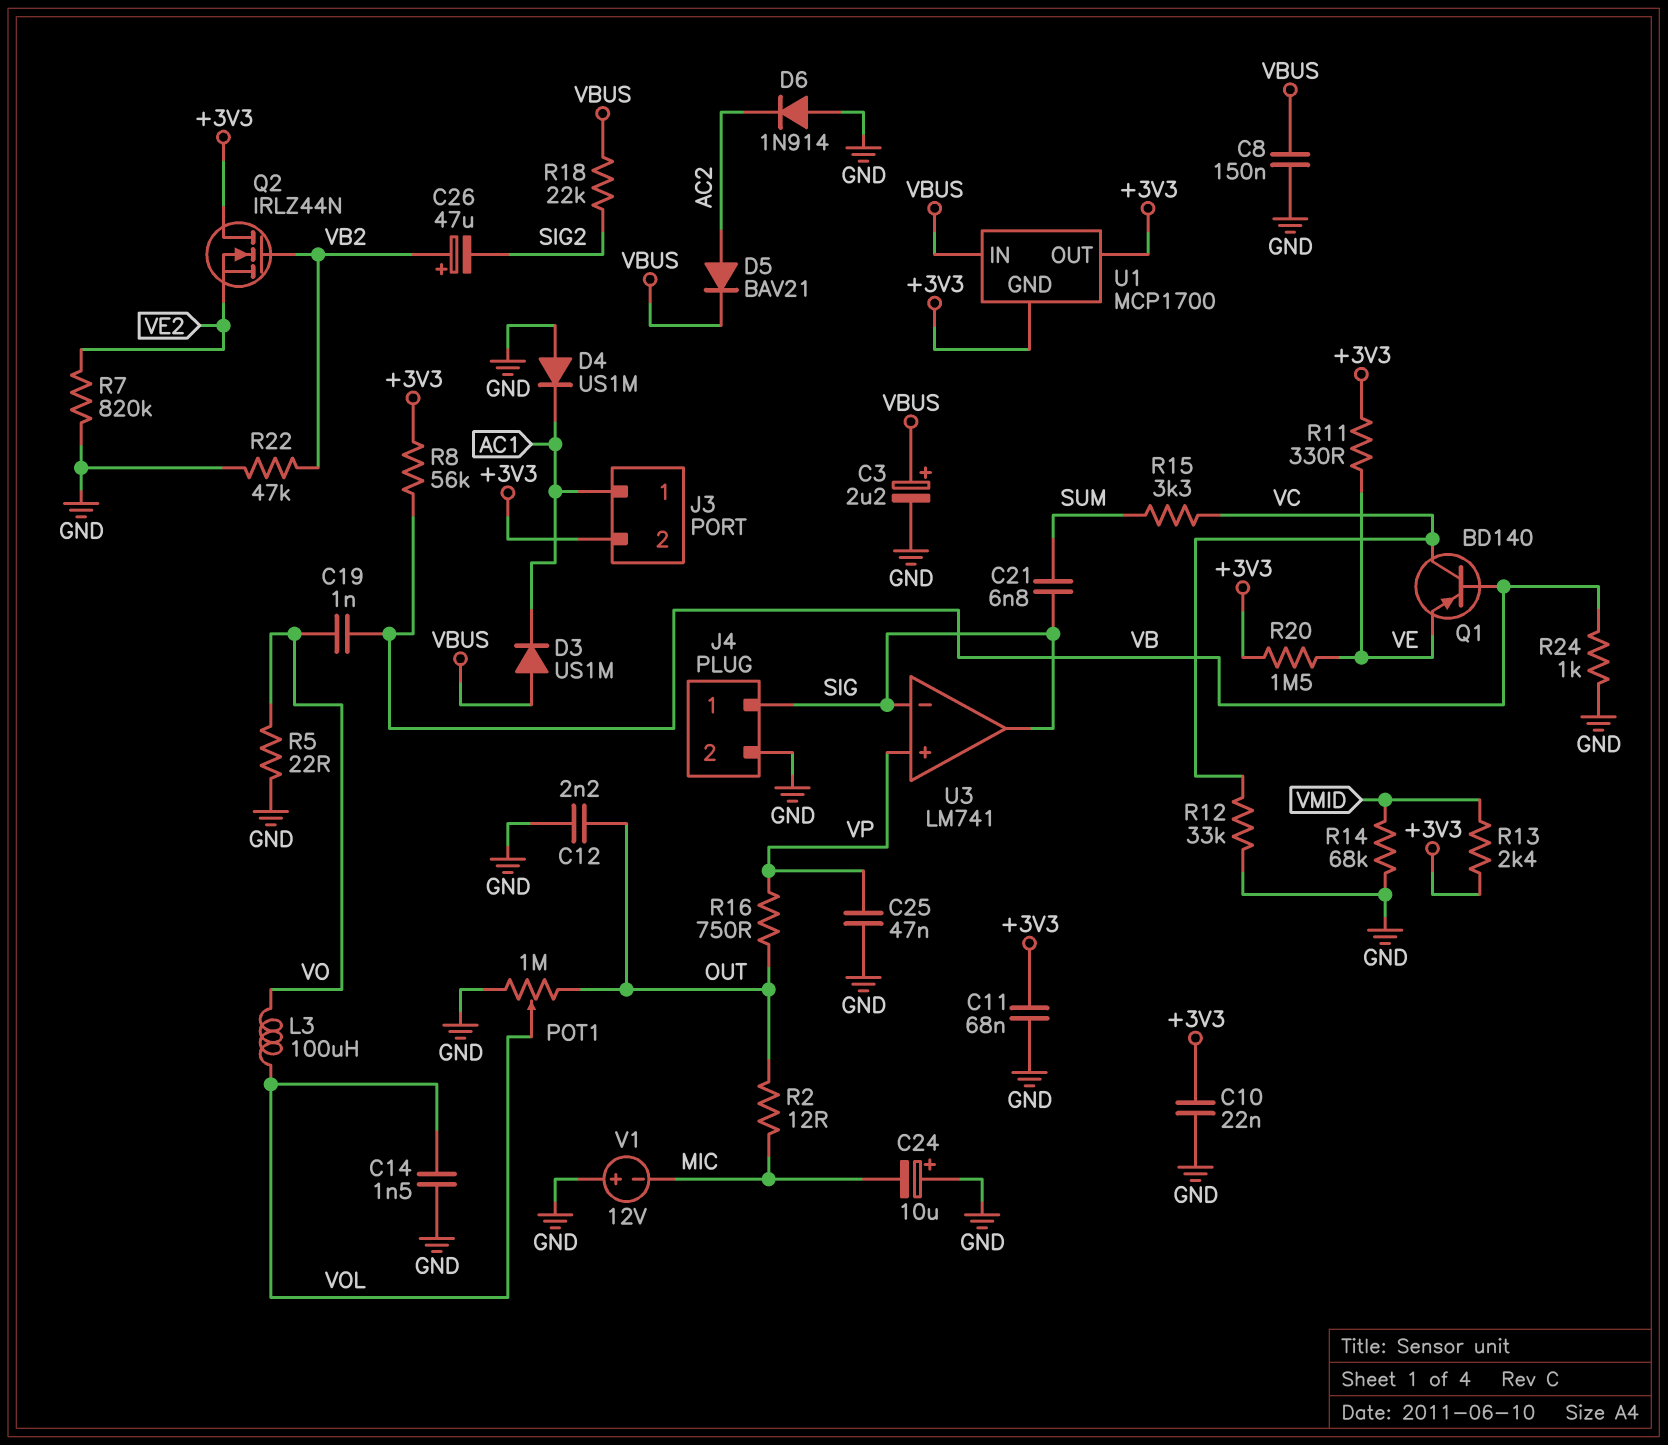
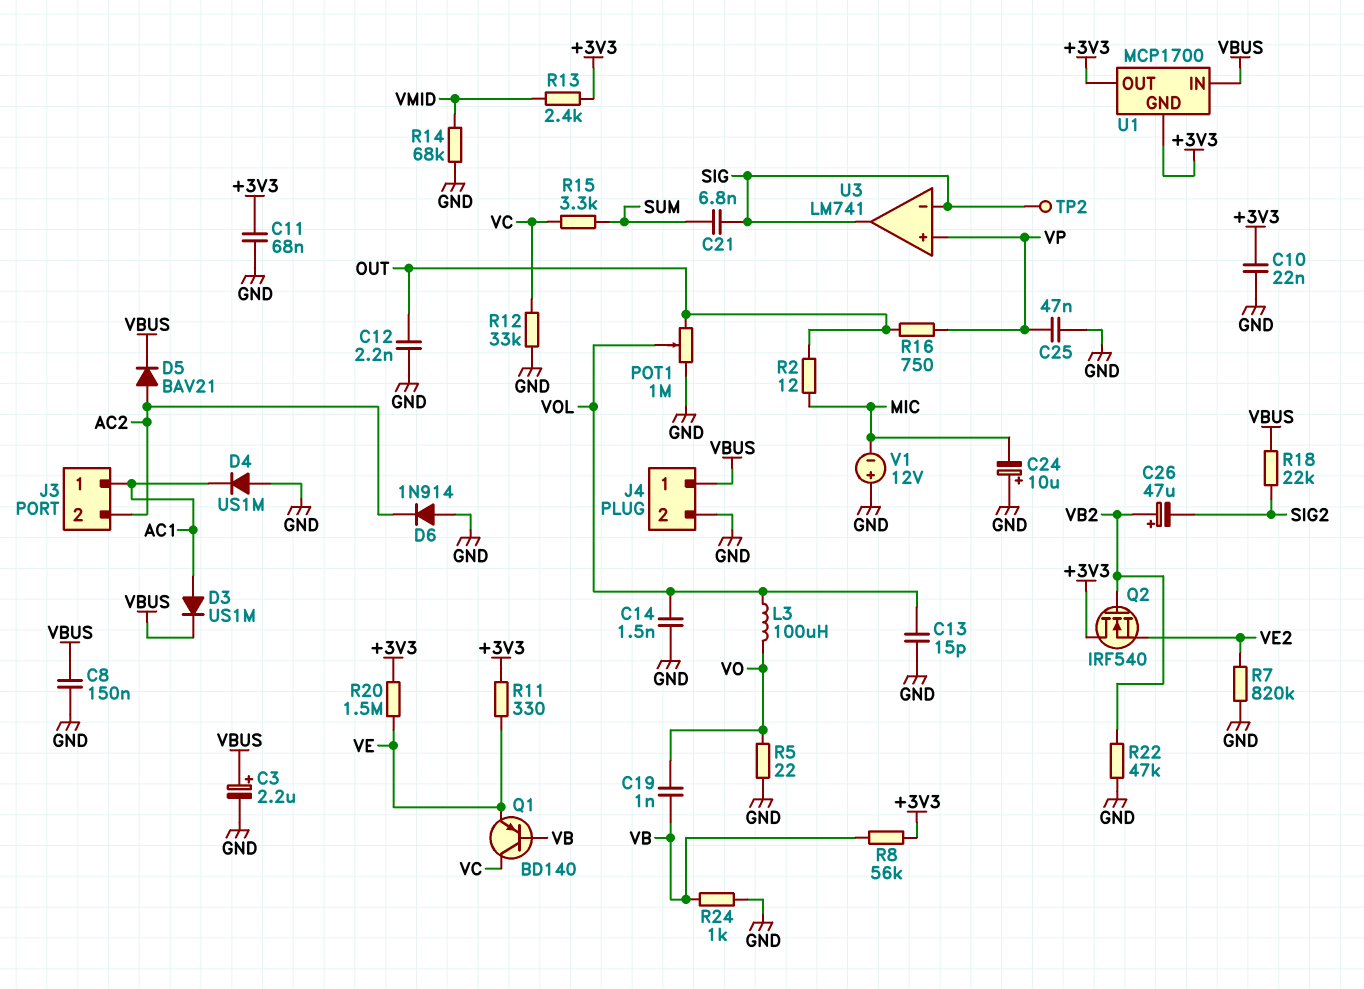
C13: none -> 15pF (GND, VOL)
D3: diode US1M (A VBUS, K AC1) -> diode US1M (A AC1, K VBUS)
J3 pin 2: +3V3 -> AC2
J4 pin 1: SIG -> VBUS
Q2: NMOS IRLZ44N (G VB2, D +3V3, S VE2) -> NMOS IRF540 (G VB2, D +3V3, S VE2)
TP2: none -> test point (SIG)

